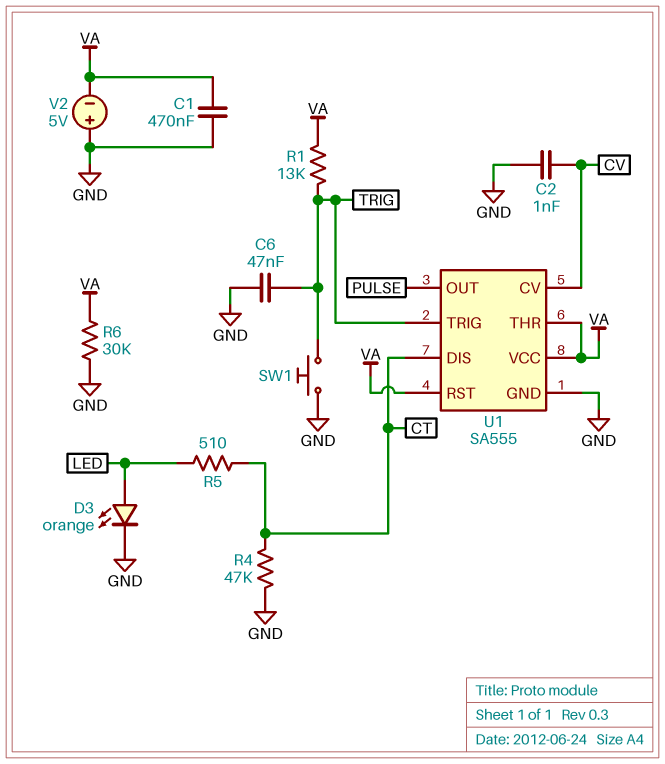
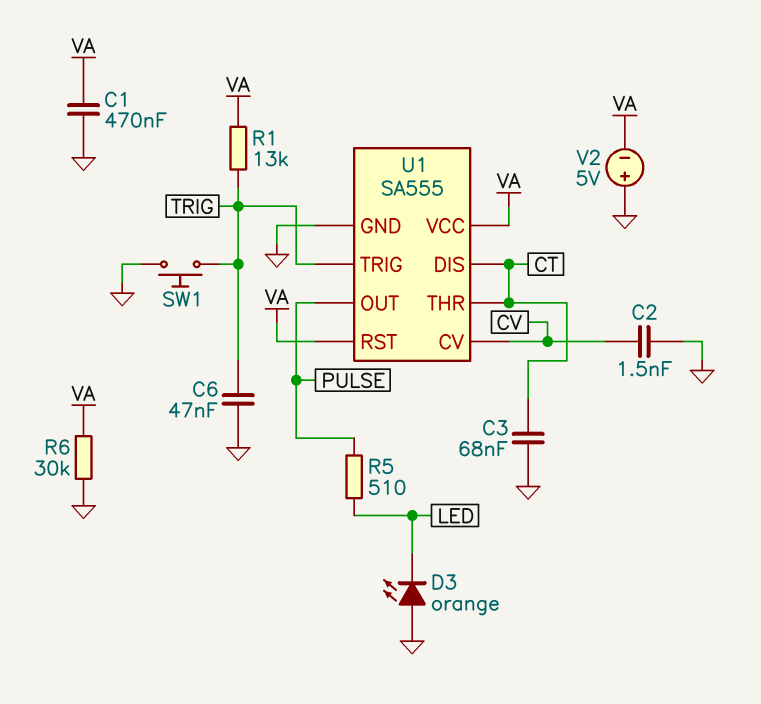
C2: 1nF (CV, GND) -> 1.5nF (CV, GND)
C3: none -> 68nF (CT, GND)
D3: LED orange (A LED, K GND) -> LED orange (A GND, K LED)
R4: 47k (CT, GND) -> none
R5: 510 (CT, LED) -> 510 (LED, PULSE)
U1 pin THR: VA -> CT

